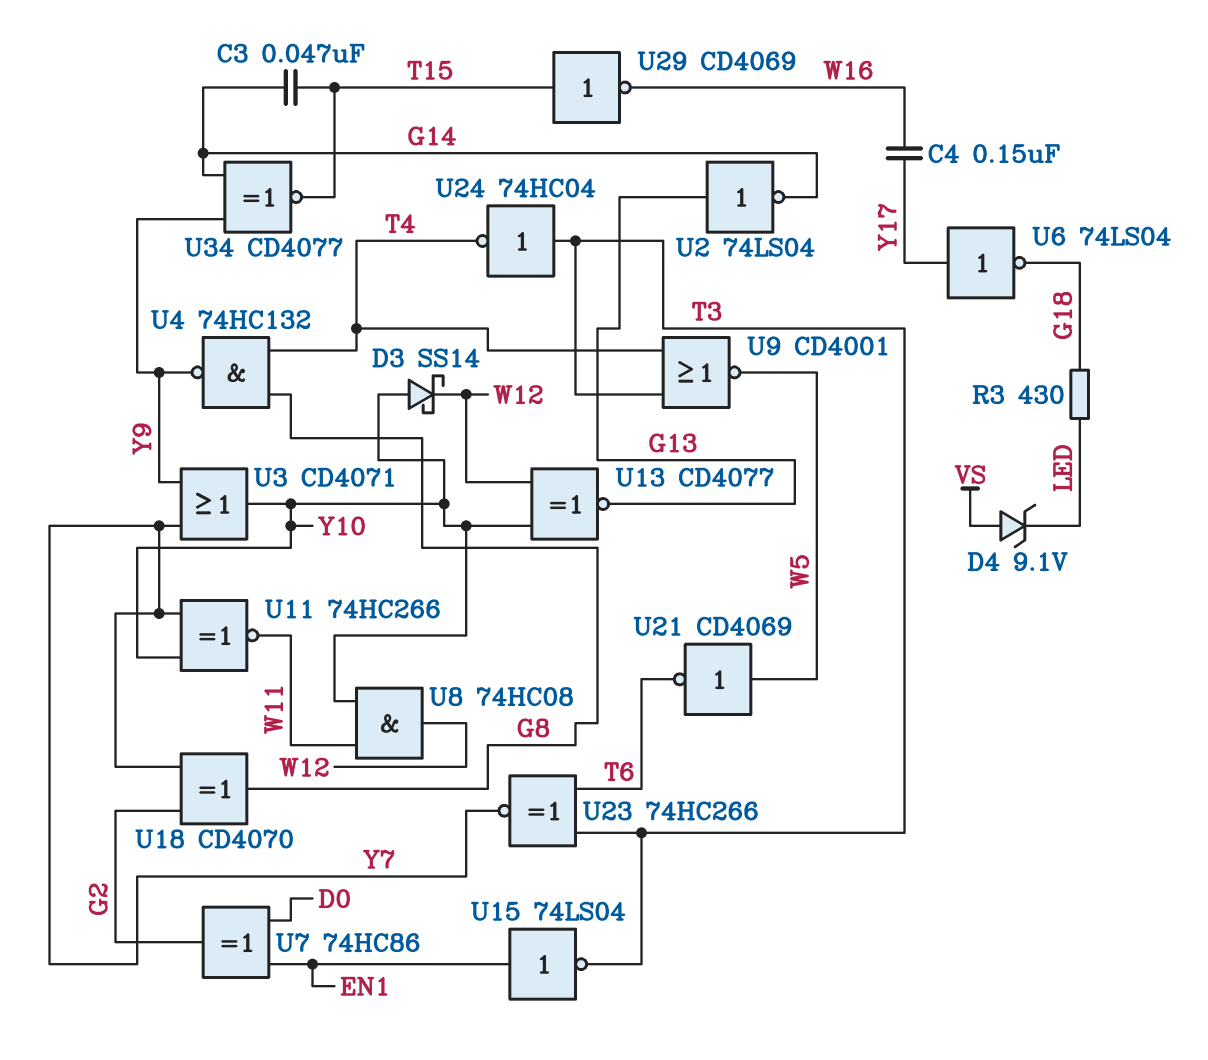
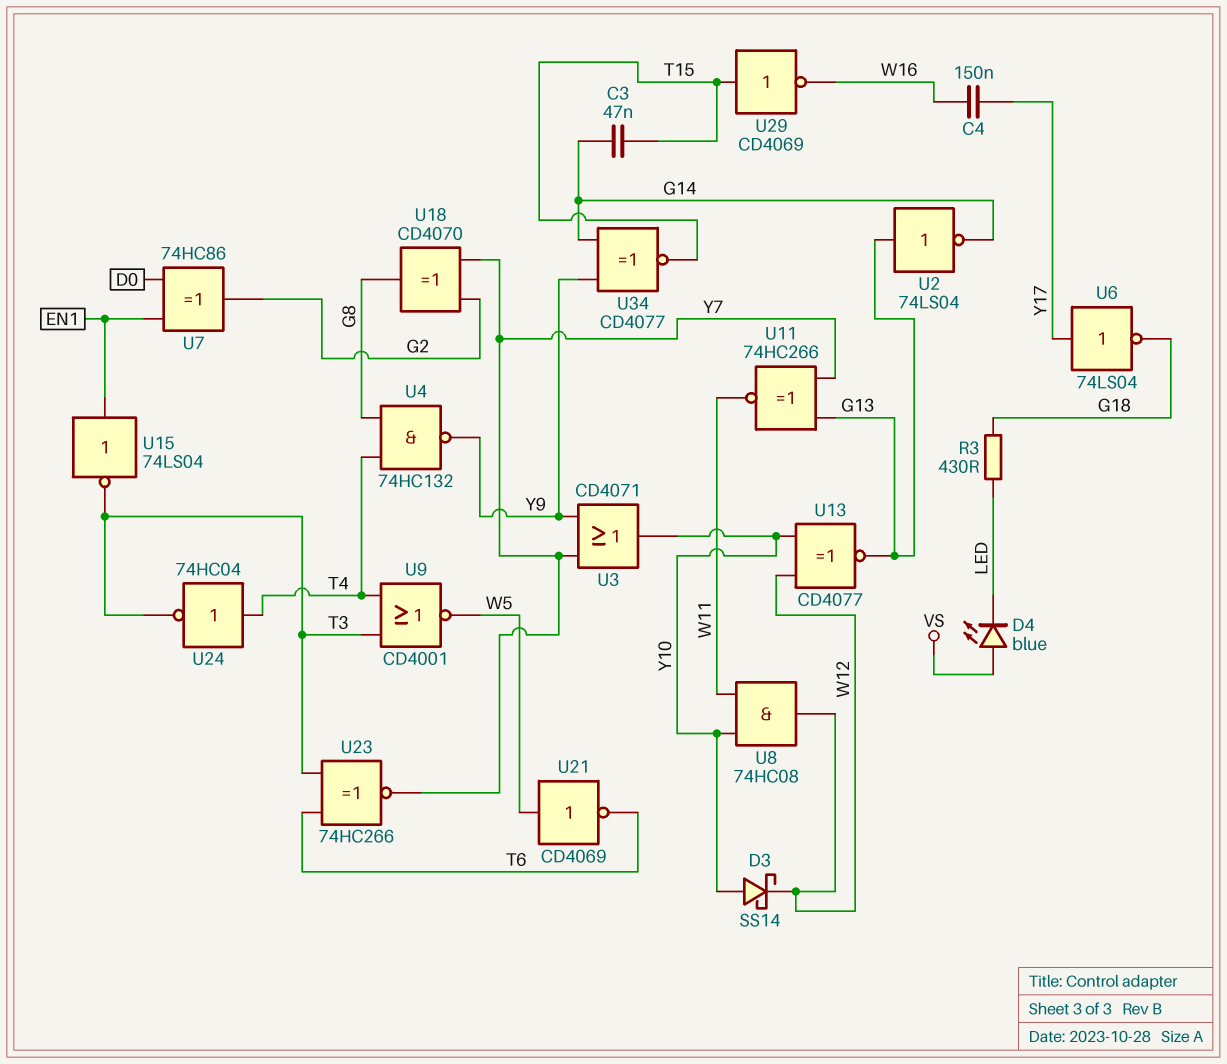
D4: zener 9.1V (A VS, K LED) -> LED blue (A VS, K LED)
U11: XNOR 74HC266 (in Y7, in Y10, out W11) -> XNOR 74HC266 (in G13, in Y7, out W11)
U24: NOT 74HC04 (in T3, out T4) -> NOT 74HC04 (in T4, out T3)

